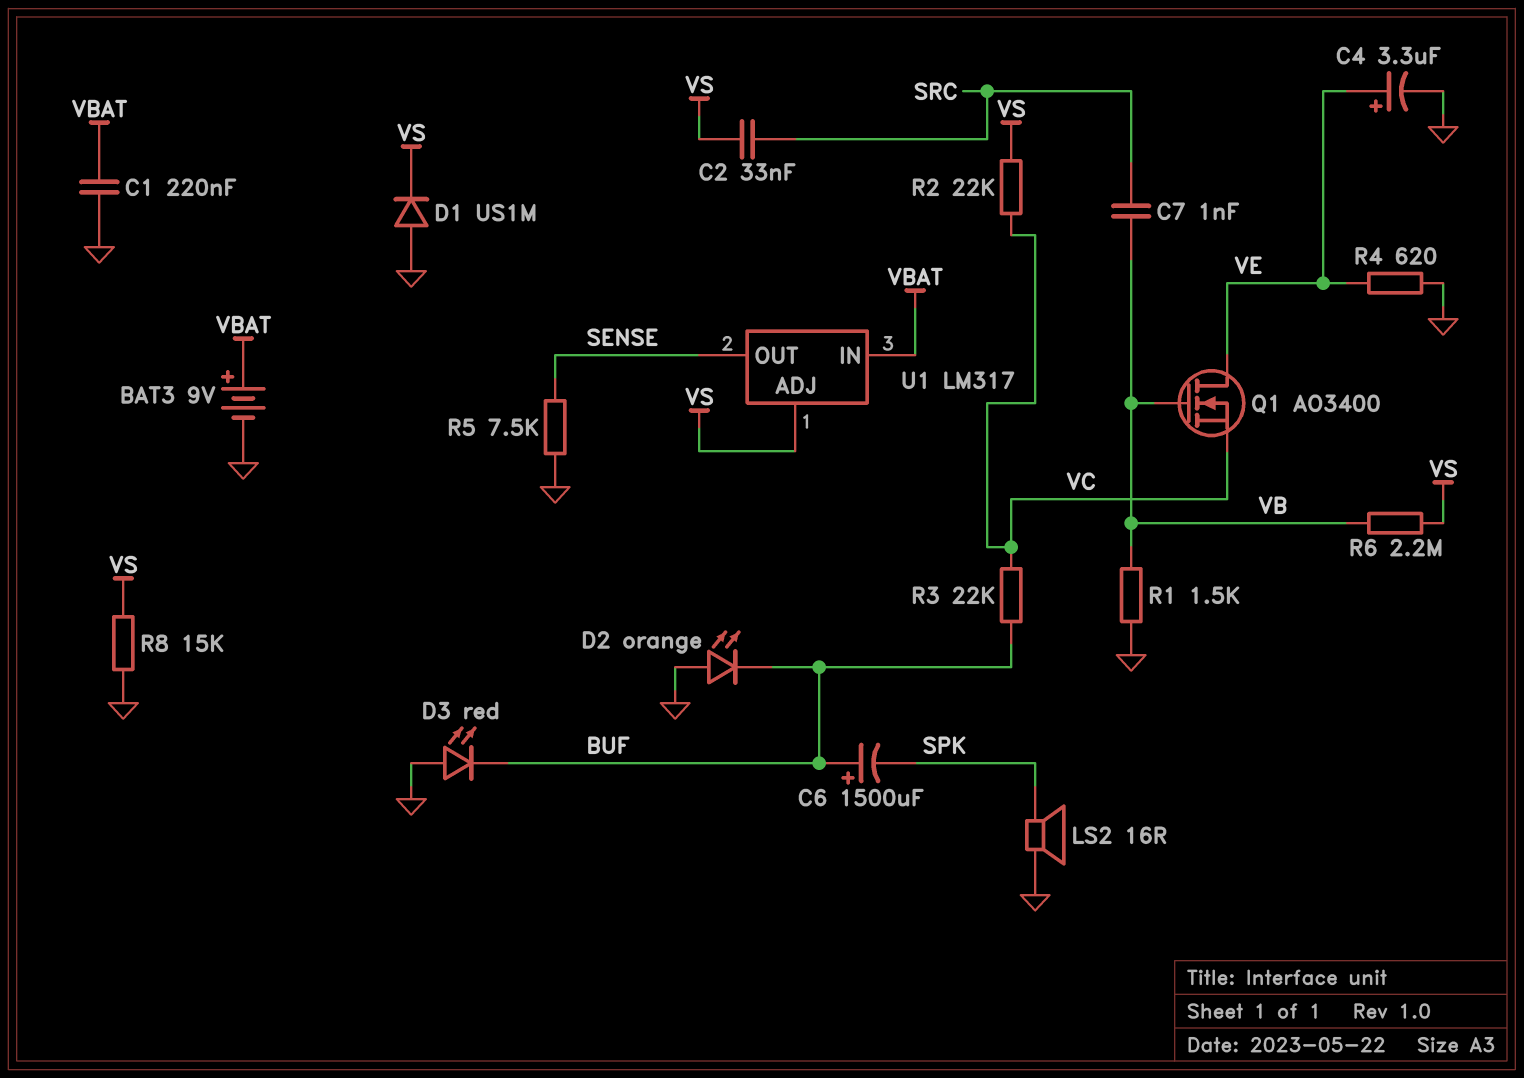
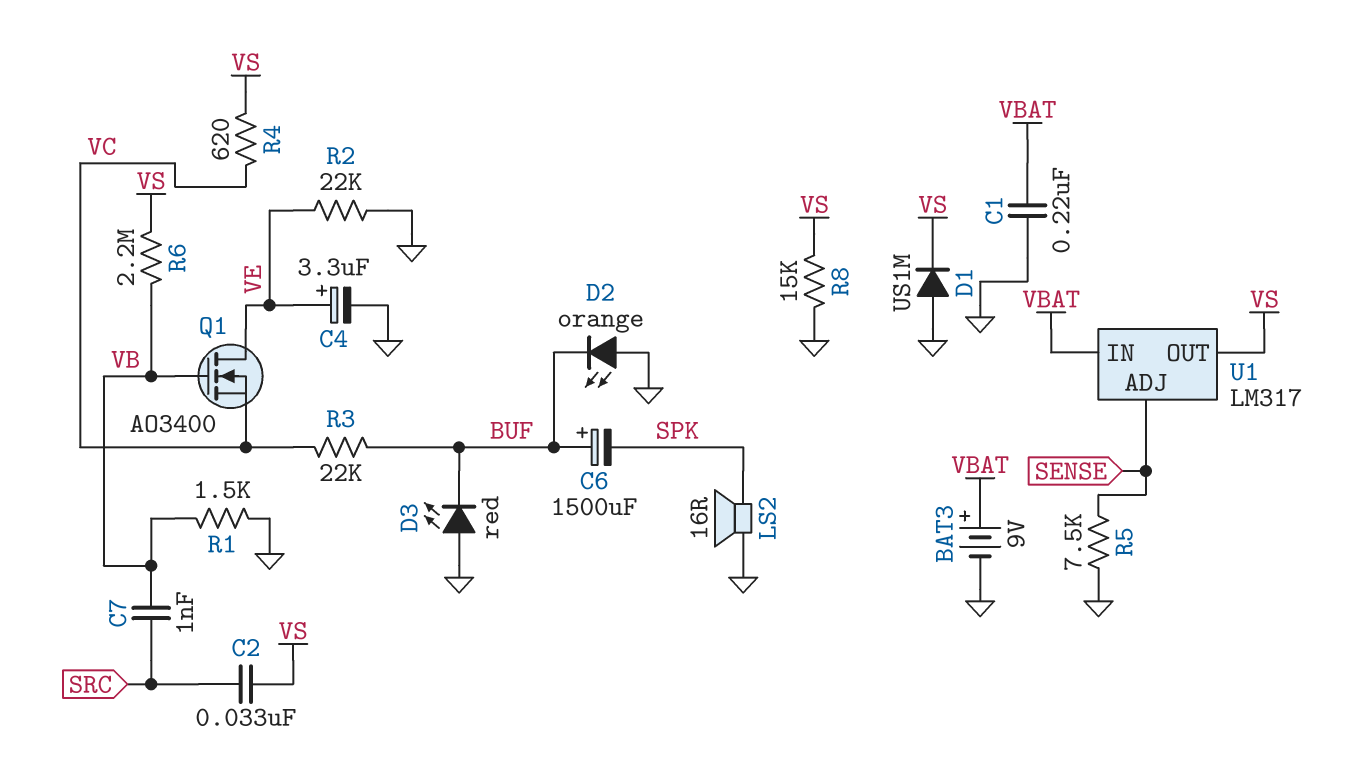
R2: 22k (VC, VS) -> 22k (GND, VE)
R4: 620 (GND, VE) -> 620 (VC, VS)
U1 pin ADJ: VS -> SENSE
U1 pin OUT: SENSE -> VS

